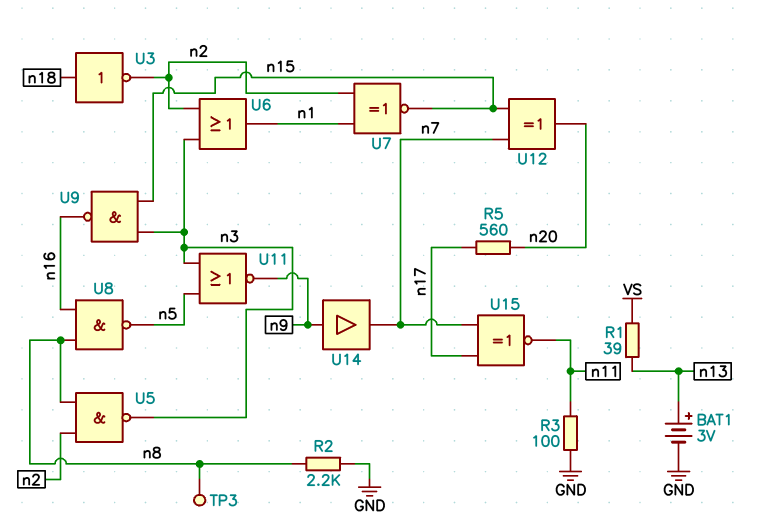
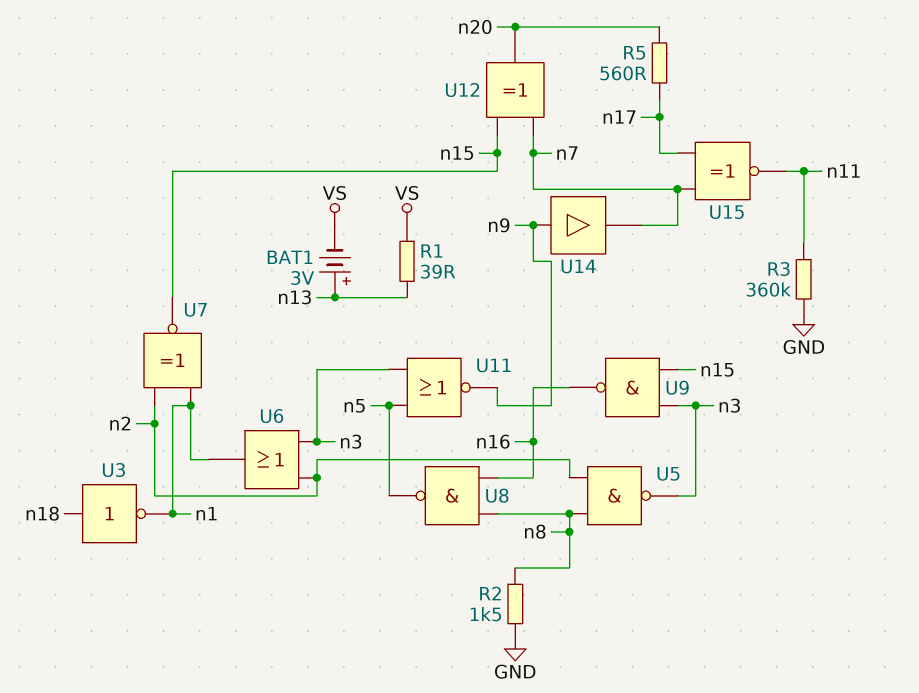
BAT1: 3V (plus n13, minus GND) -> 3V (plus n13, minus VS)
R2: 2.2k (GND, n8) -> 1.5k (GND, n8)
R3: 100 (GND, n11) -> 360k (GND, n11)
TP3: test point (n8) -> none
U3: NOT (in n18, out n2) -> NOT (in n18, out n1)

